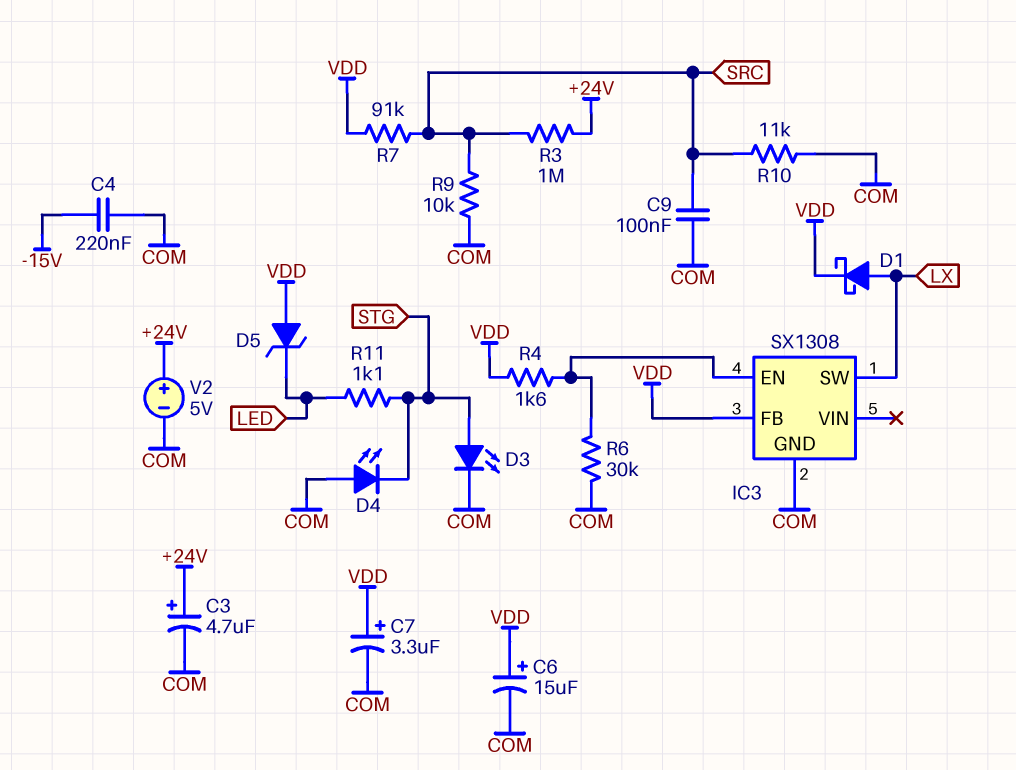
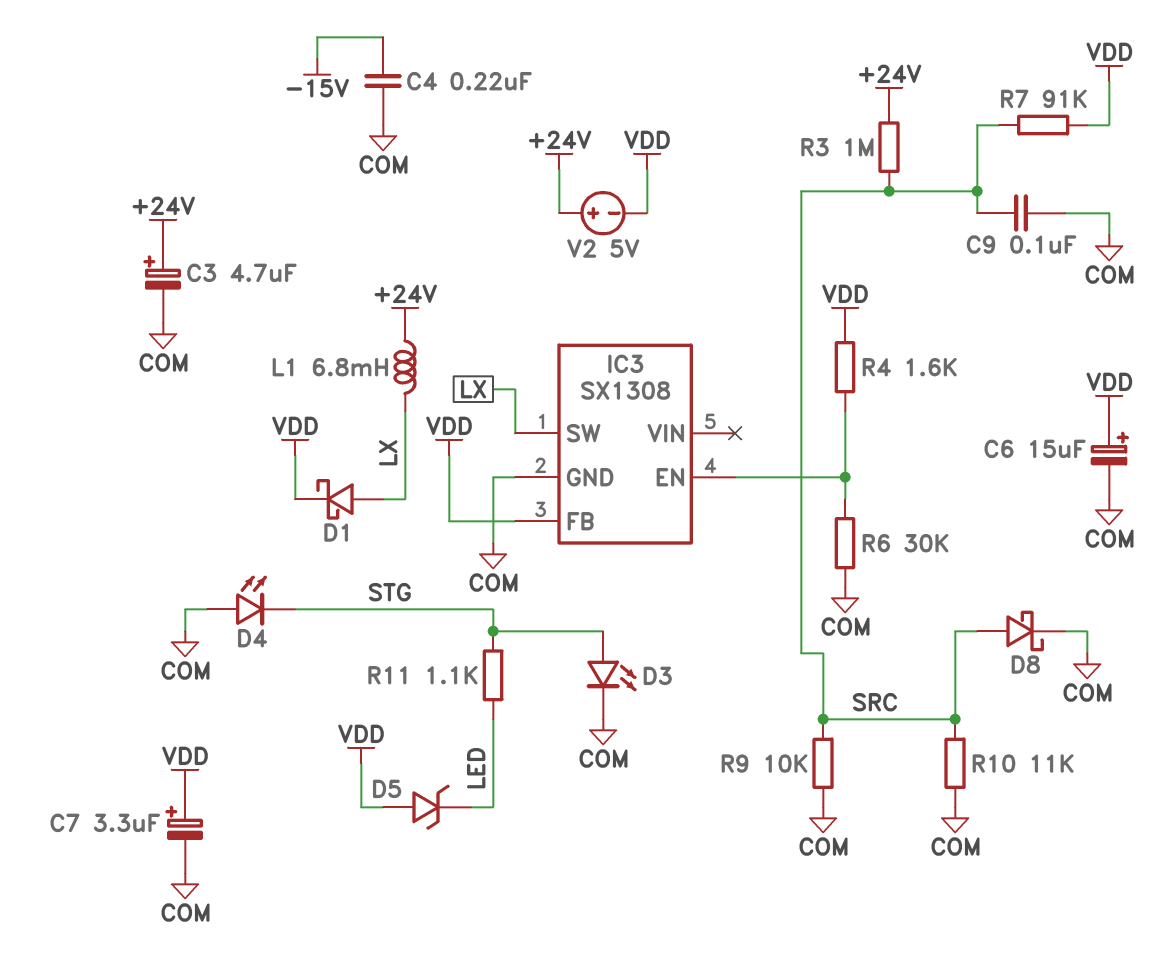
D8: none -> schottky (A SRC, K COM)
L1: none -> 6.8mH (+24V, LX)
V2: 5V (plus +24V, minus COM) -> 5V (plus +24V, minus VDD)

